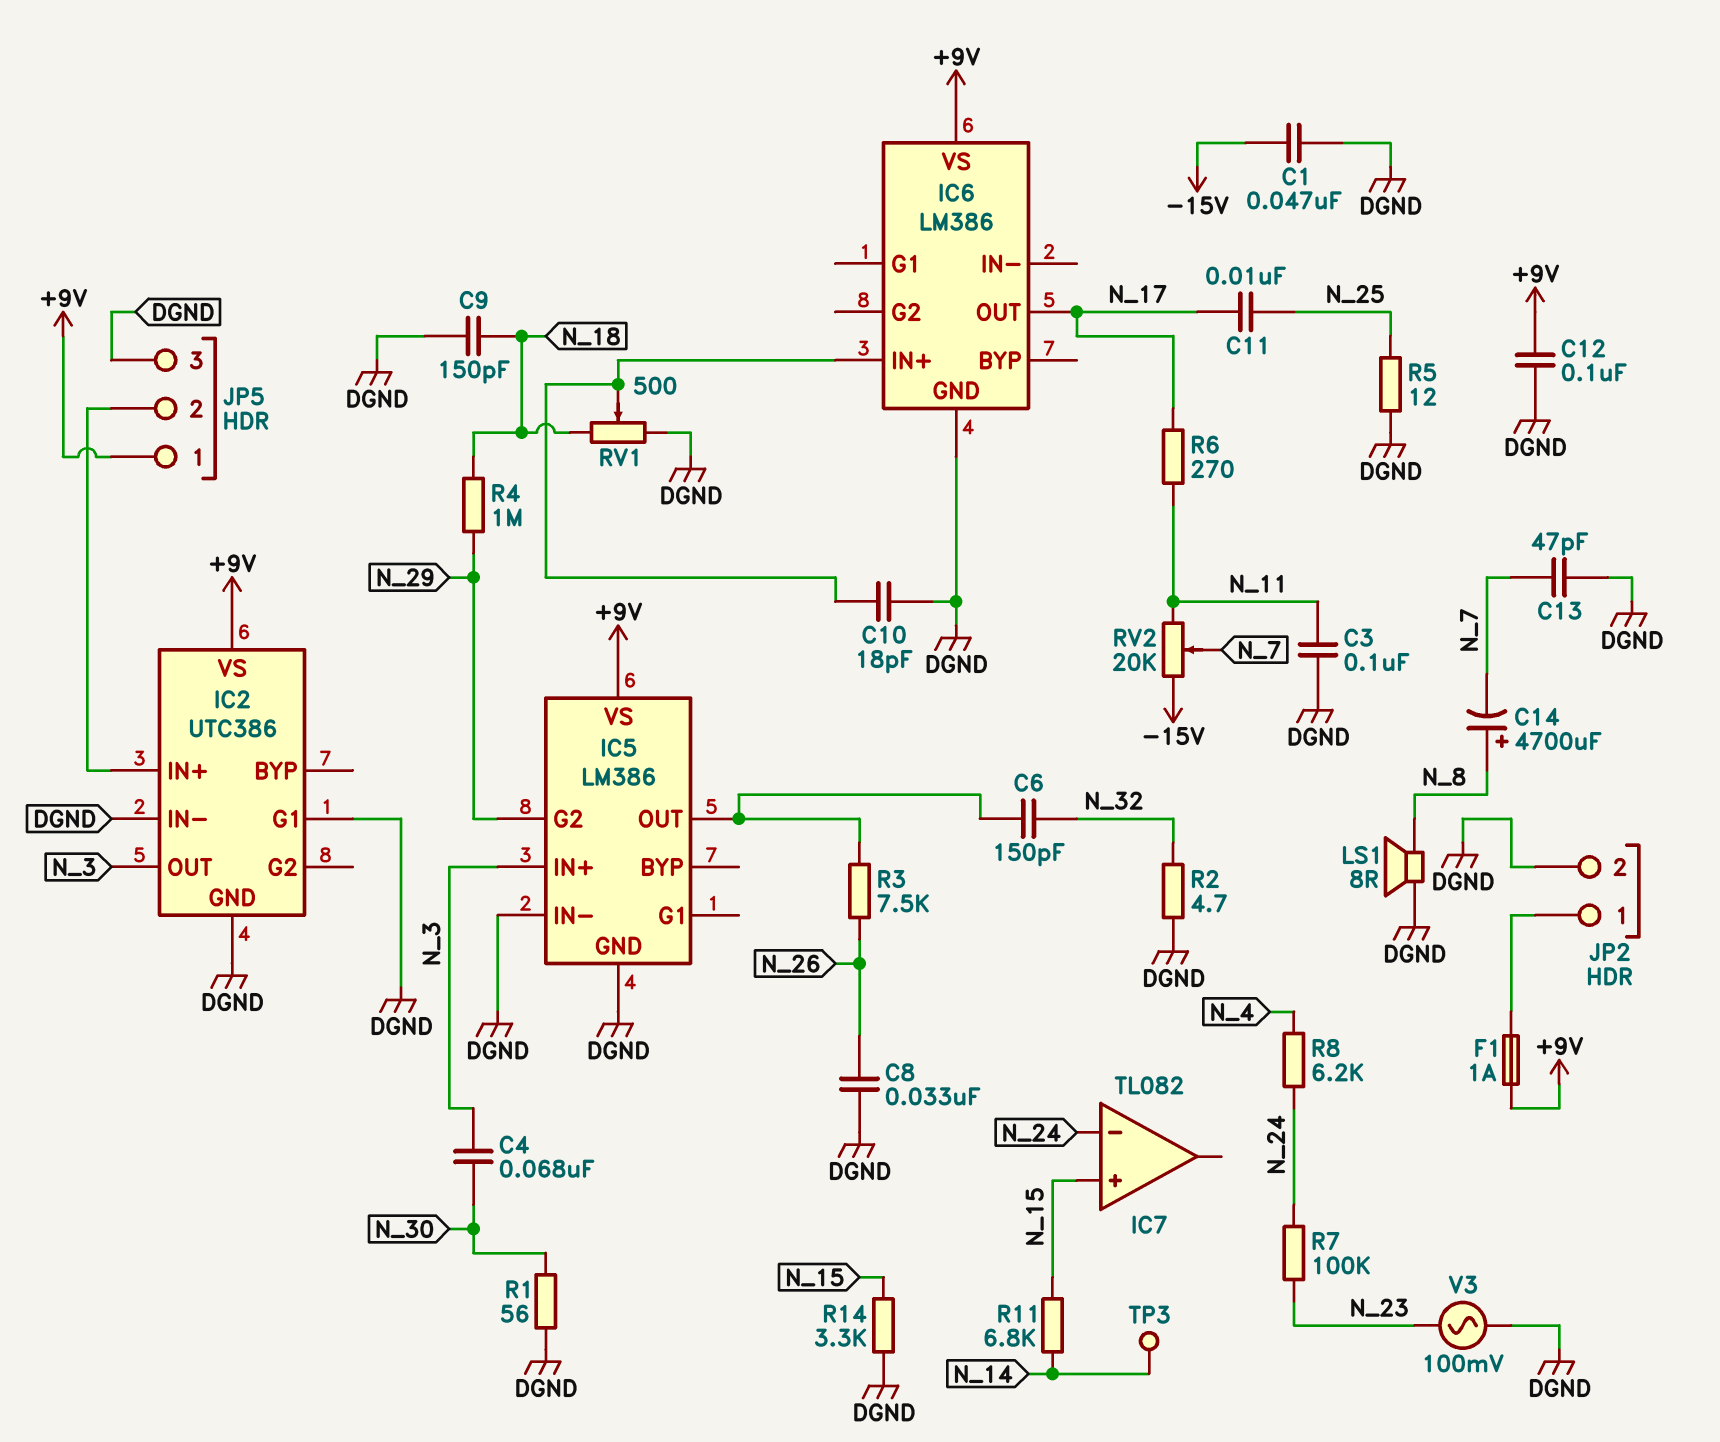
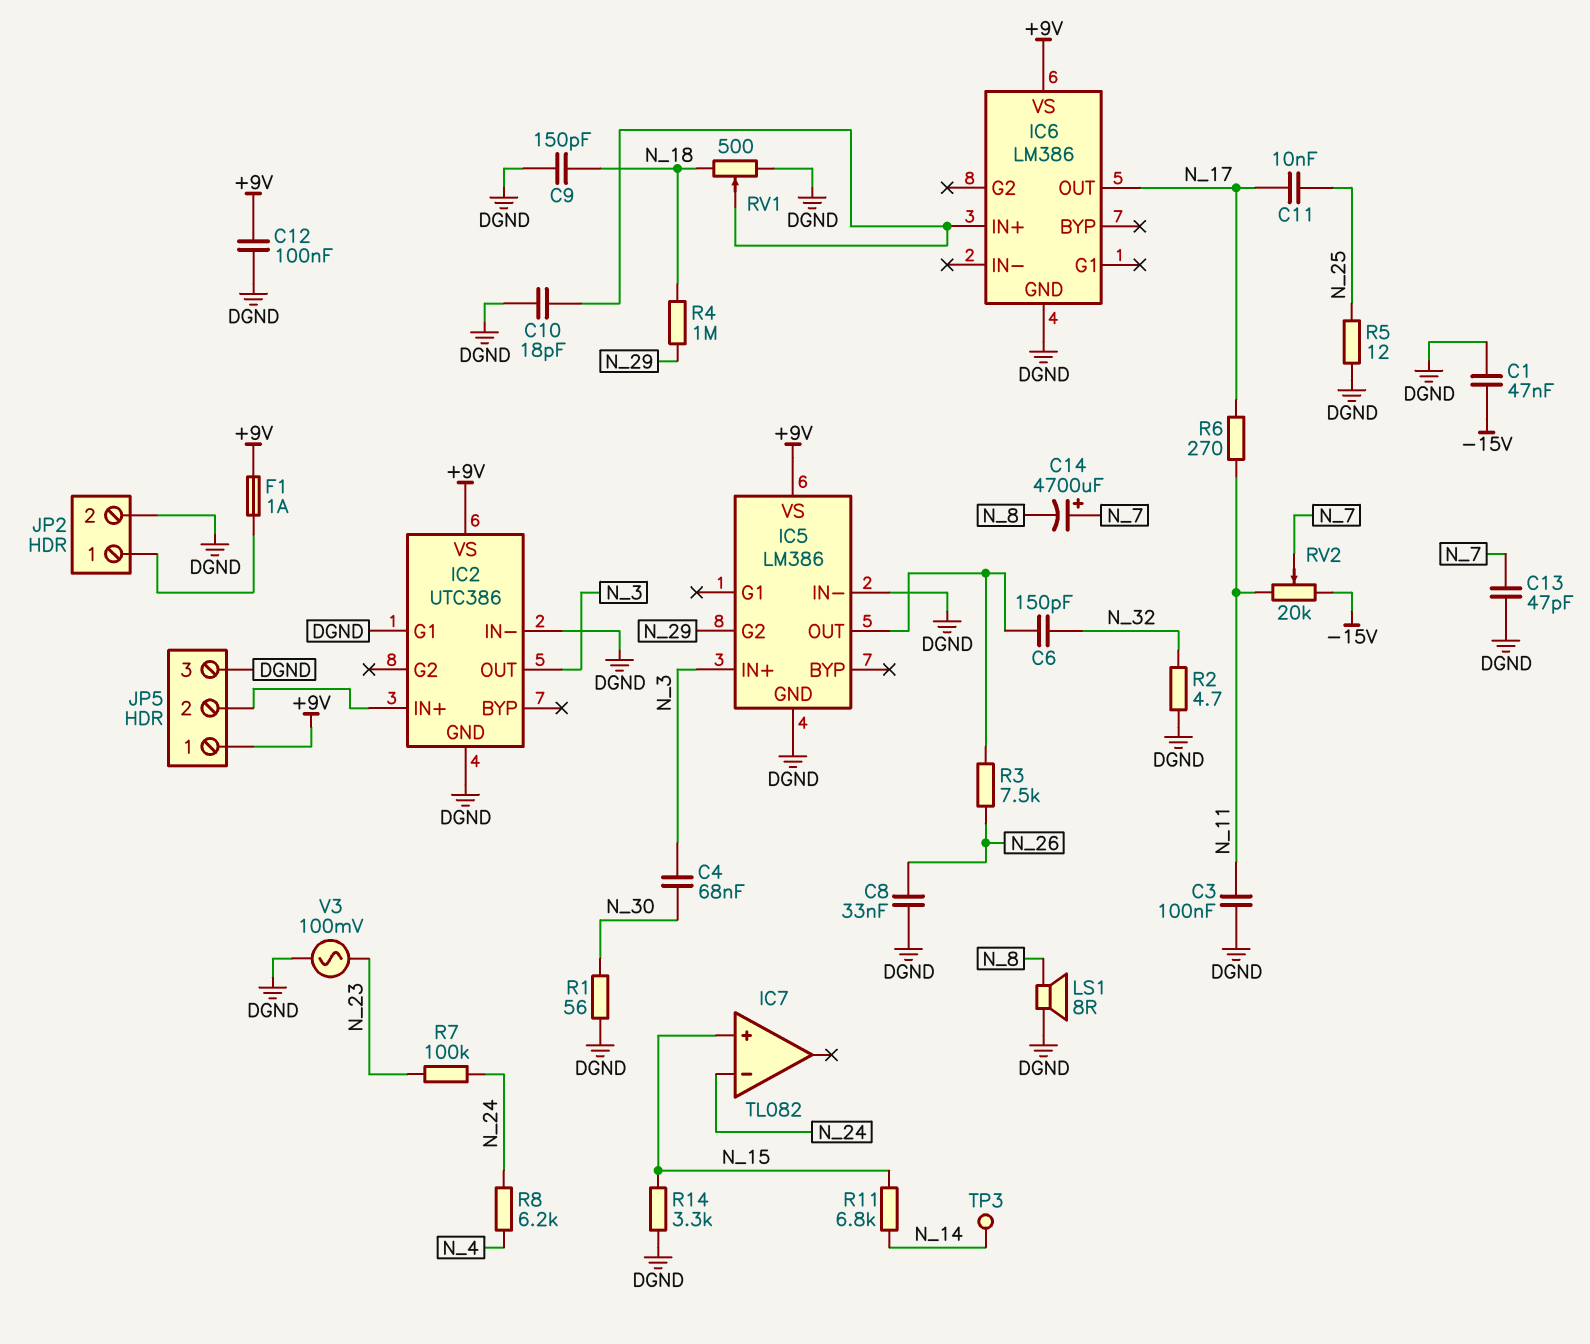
C14: 4700uF (plus N_8, minus N_7) -> 4700uF (plus N_7, minus N_8)

